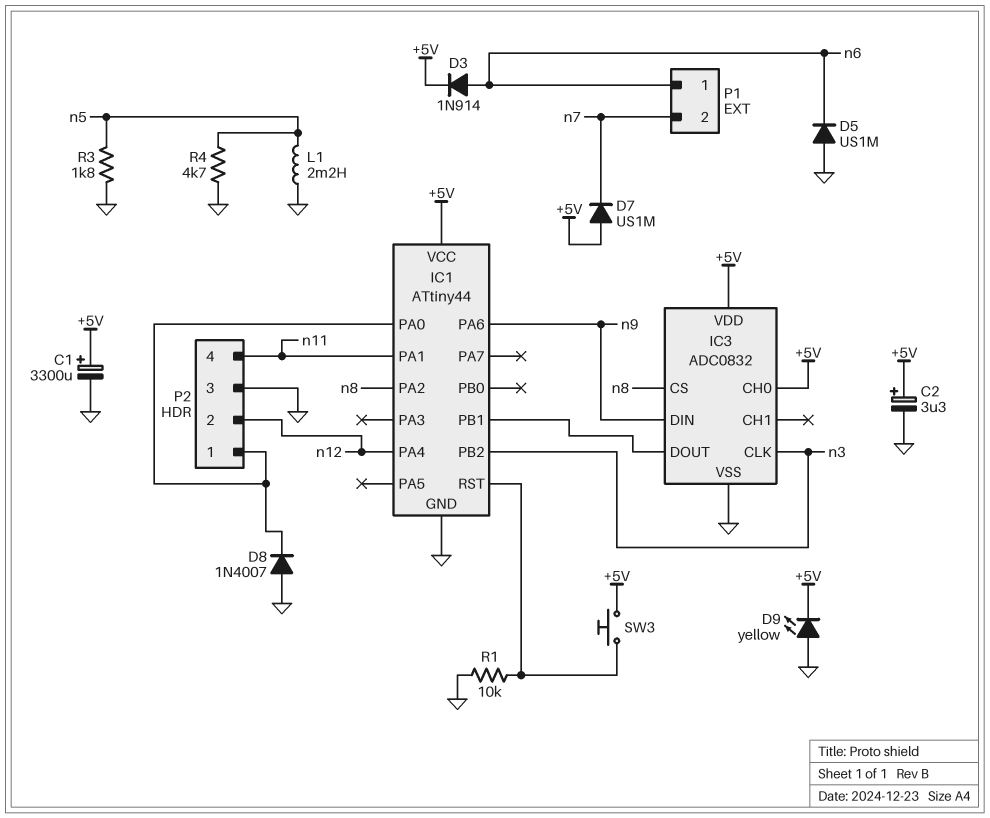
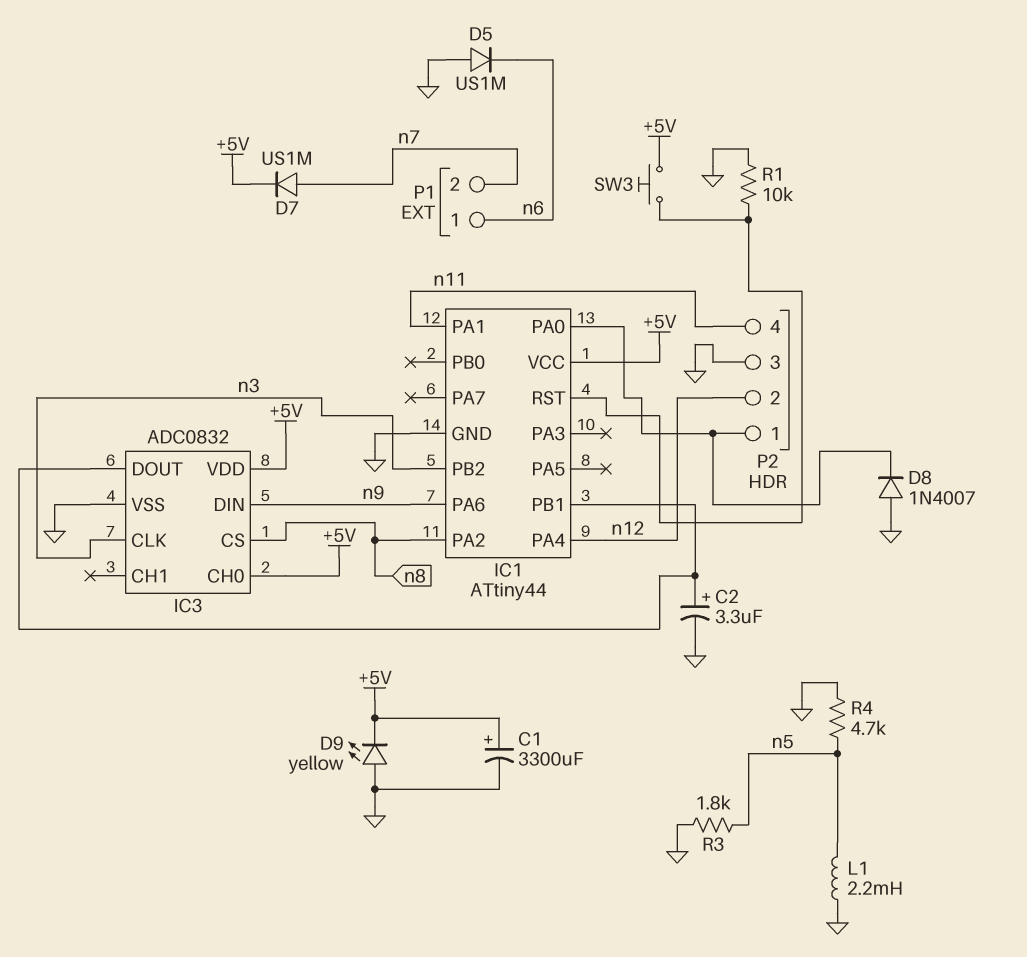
C2: 3.3uF (plus +5V, minus GND) -> 3.3uF (plus IC1/PB1, minus GND)
D3: diode 1N914 (A n6, K +5V) -> none
D7: diode US1M (A +5V, K n7) -> diode US1M (A n7, K +5V)

